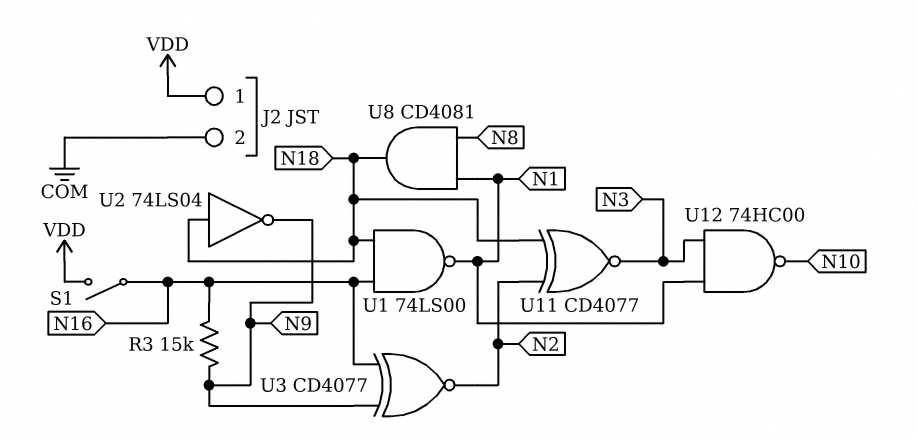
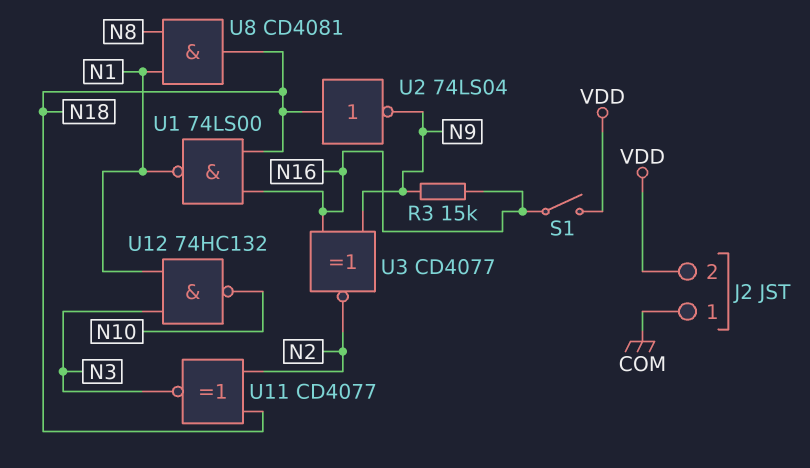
J2 pin 1: VDD -> COM
J2 pin 2: COM -> VDD
U12: NAND 74HC00 (in N1, in N3, out N10) -> NAND 74HC132 (in N1, in N3, out N10)

